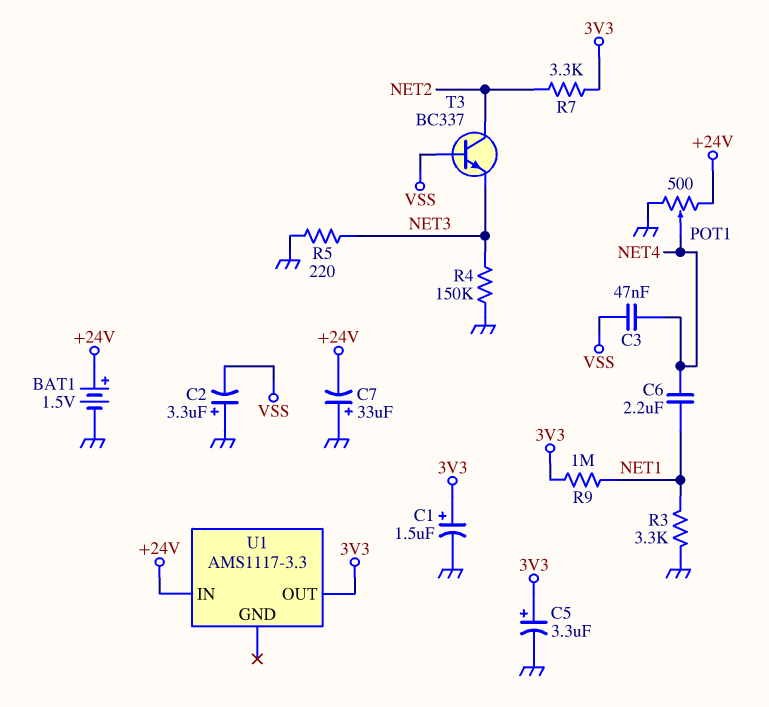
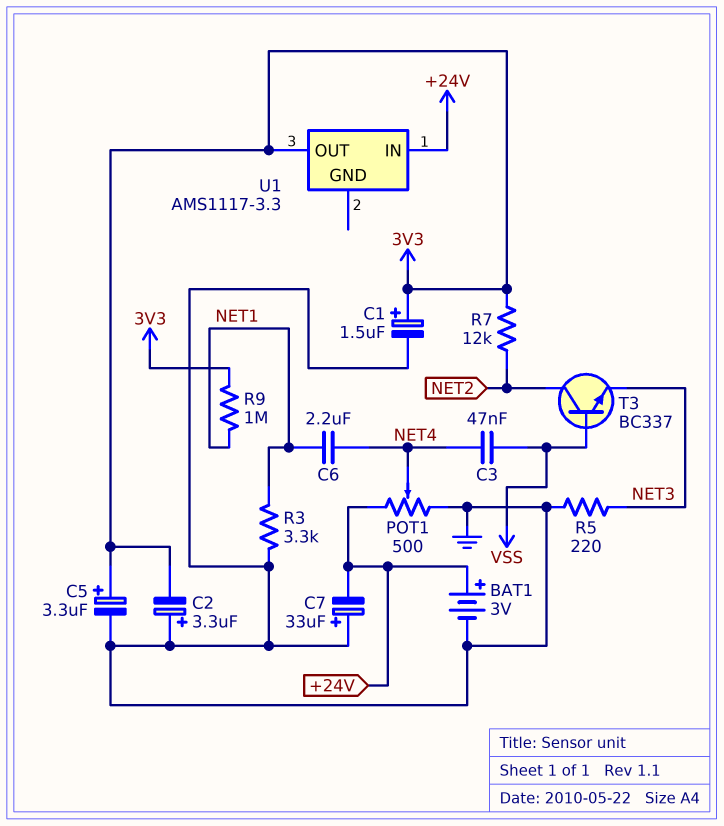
BAT1: 1.5V (plus +24V, minus GND) -> 3V (plus +24V, minus GND)
C2: 3.3uF (plus GND, minus VSS) -> 3.3uF (plus GND, minus 3V3)
R4: 150k (GND, NET3) -> none
R7: 3.3k (3V3, NET2) -> 12k (3V3, NET2)

